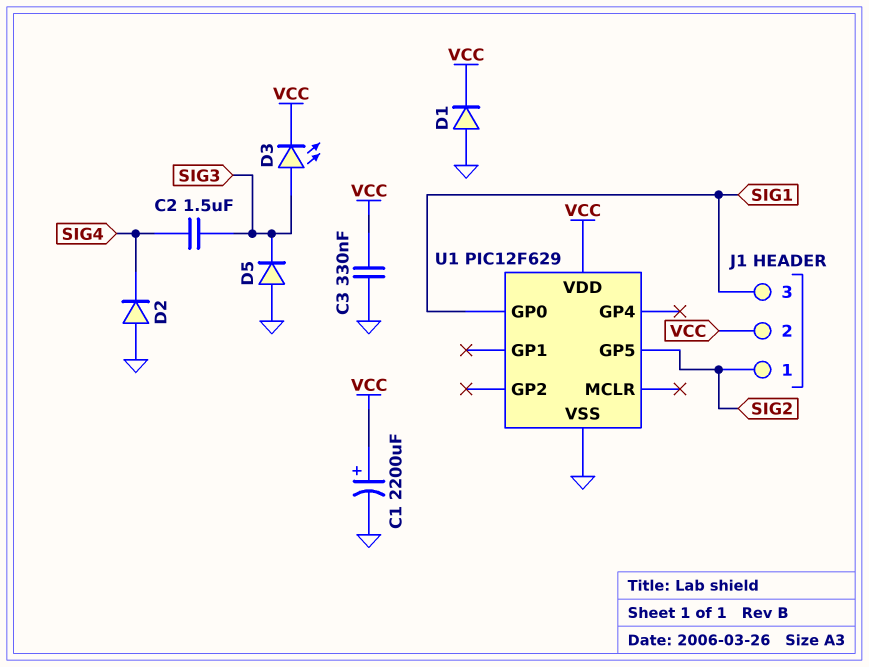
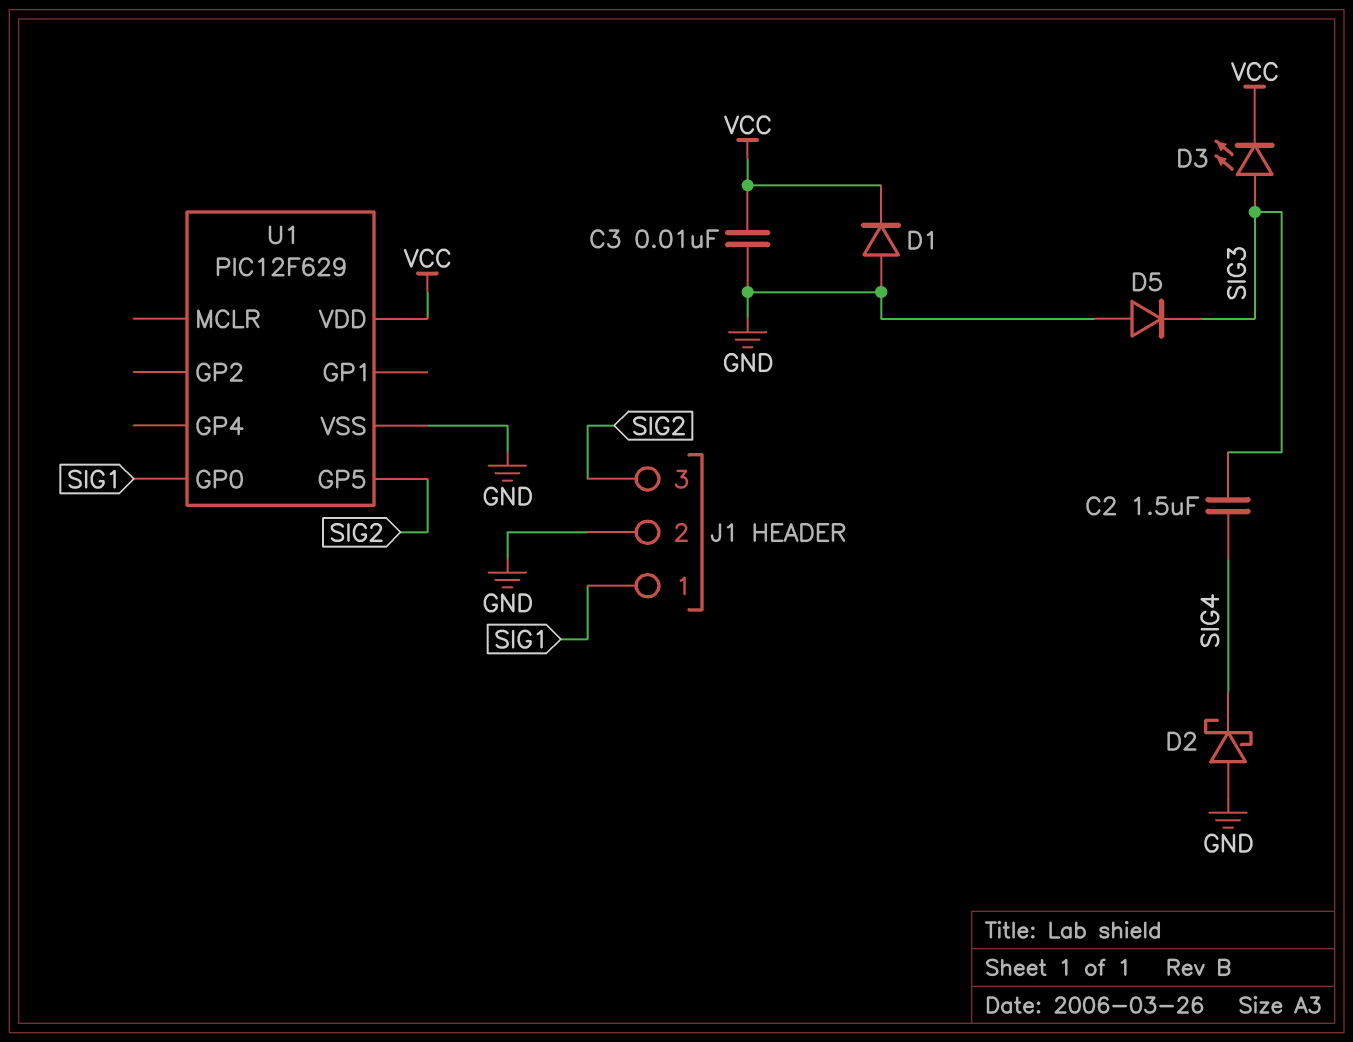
C1: 2200uF (plus VCC, minus GND) -> none
C3: 330nF (GND, VCC) -> 10nF (GND, VCC)
D2: diode (A GND, K SIG4) -> schottky (A GND, K SIG4)
J1 pin 1: SIG2 -> SIG1
J1 pin 2: VCC -> GND
J1 pin 3: SIG1 -> SIG2

